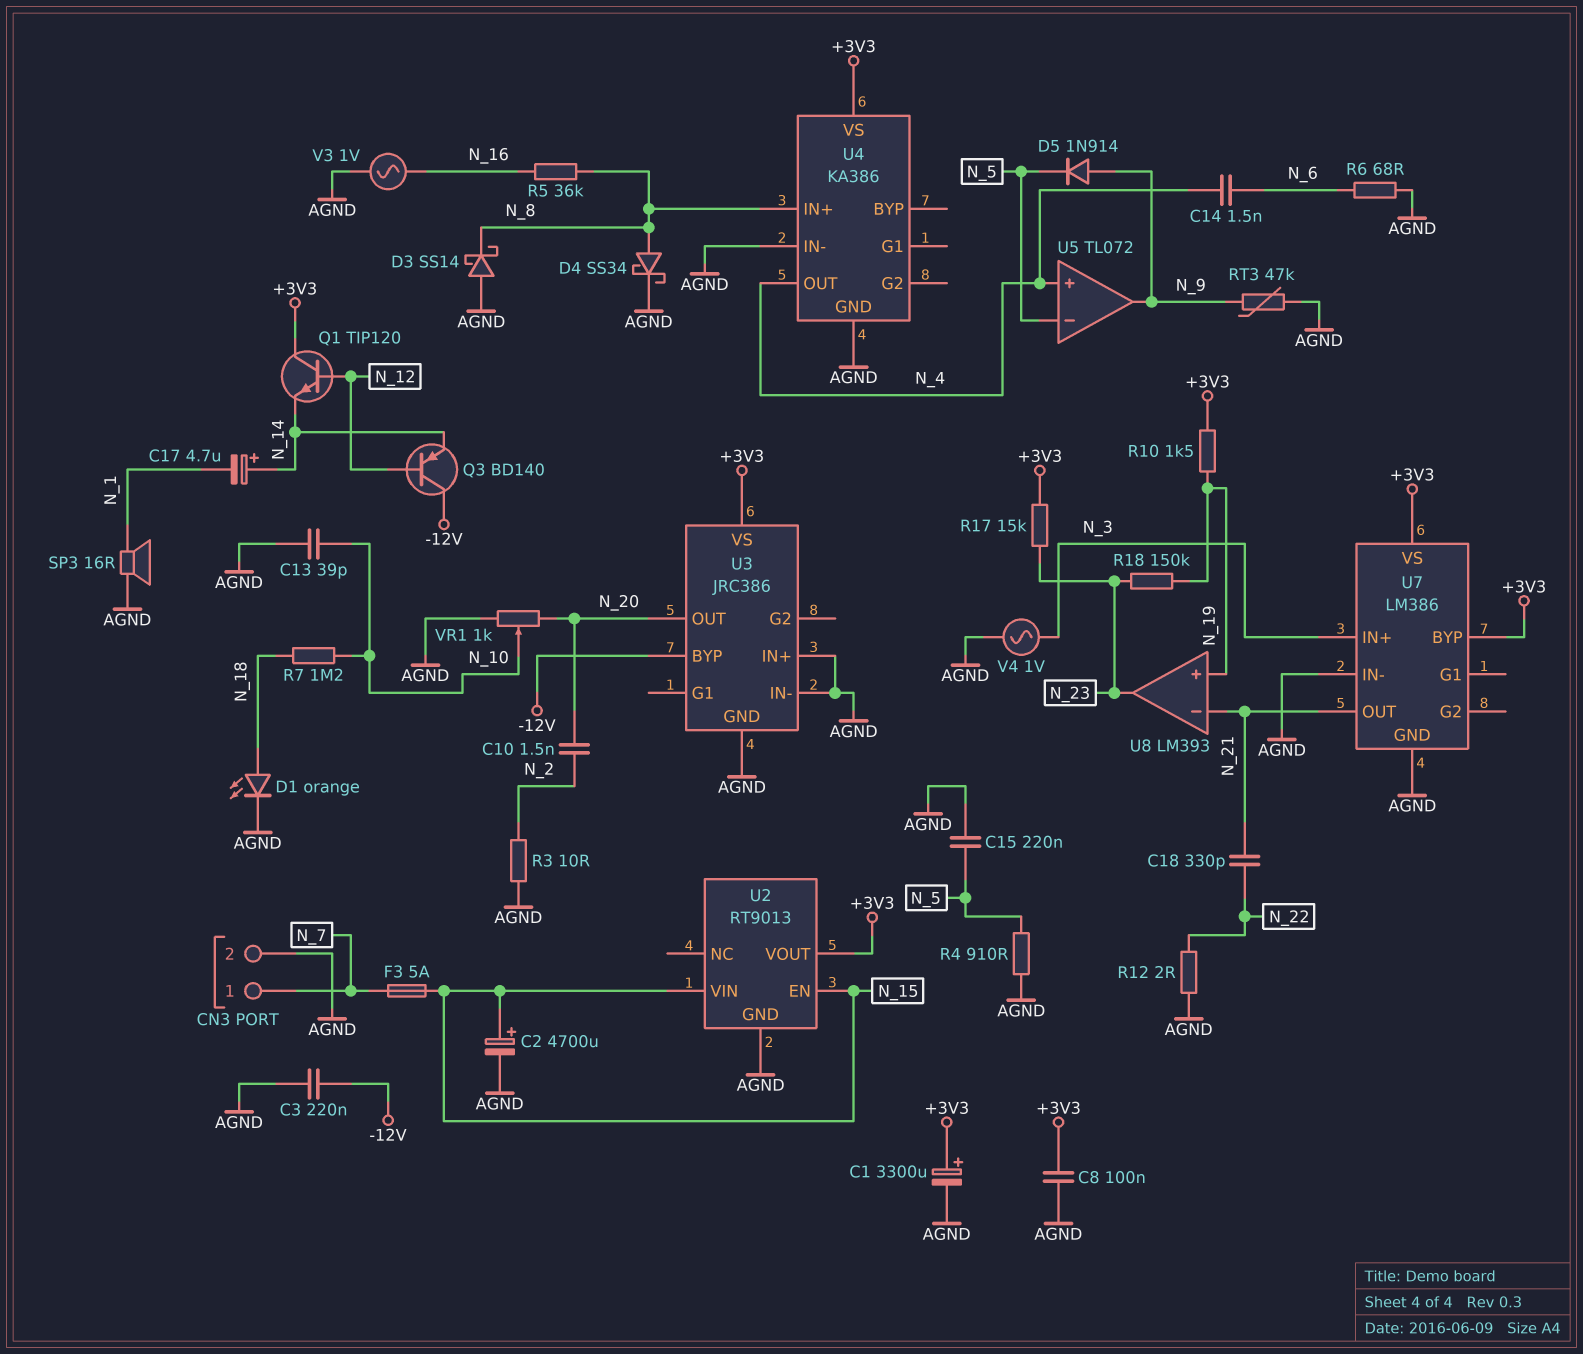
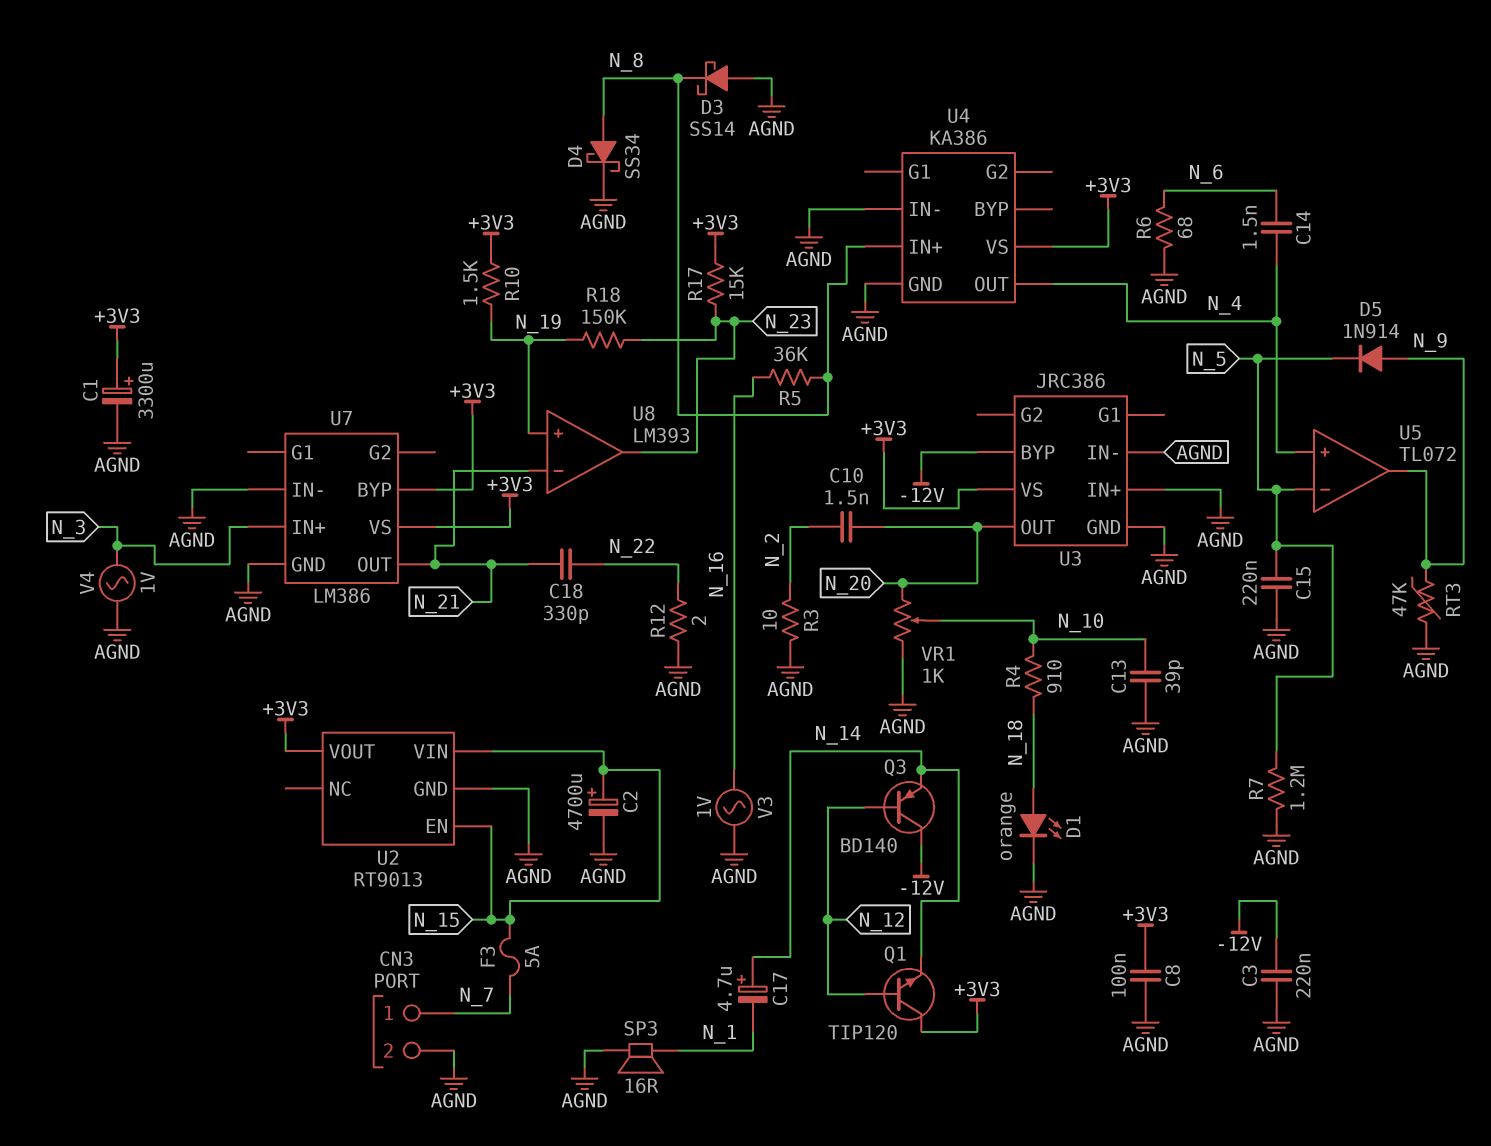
R4: 910 (AGND, N_5) -> 910 (N_10, N_18)
R7: 1.2M (N_10, N_18) -> 1.2M (AGND, N_5)

